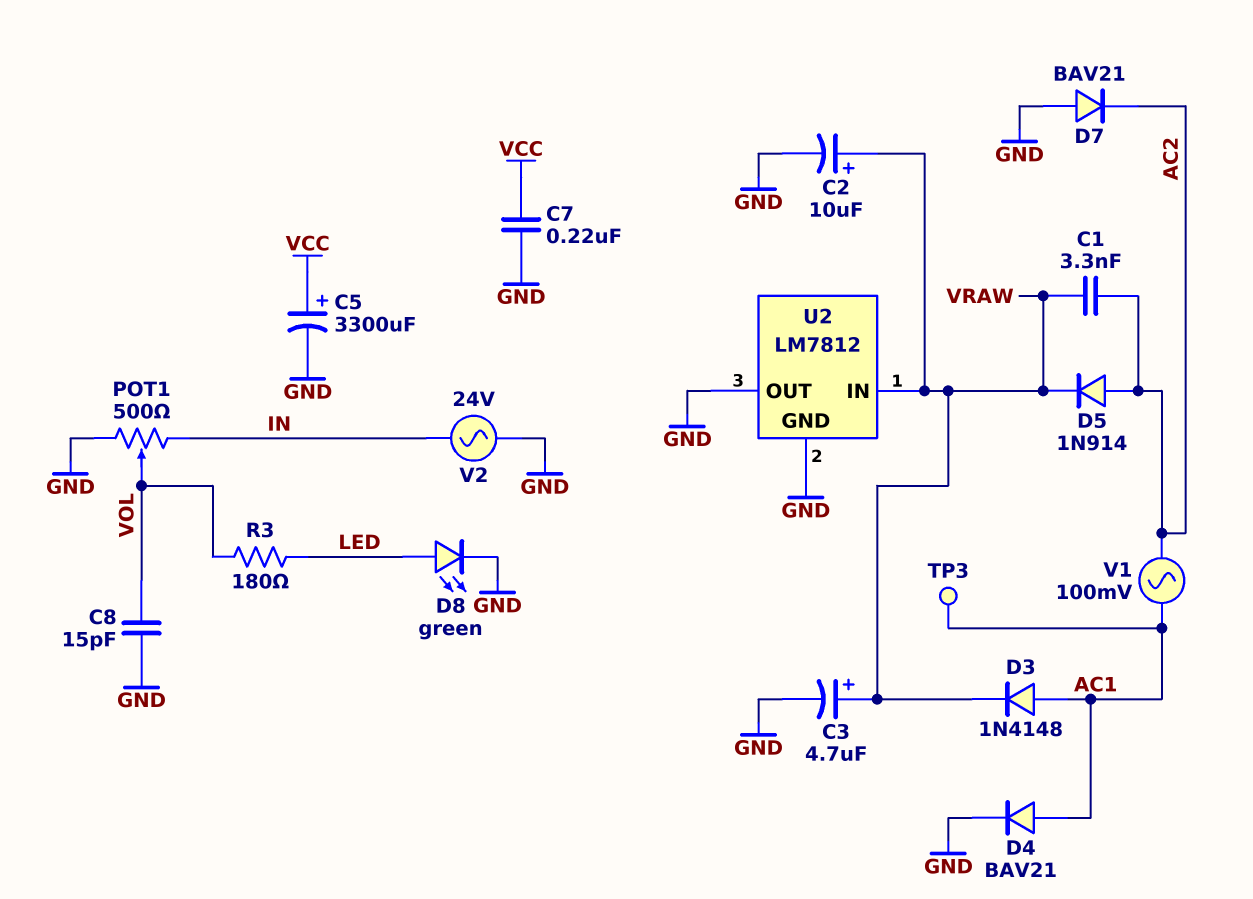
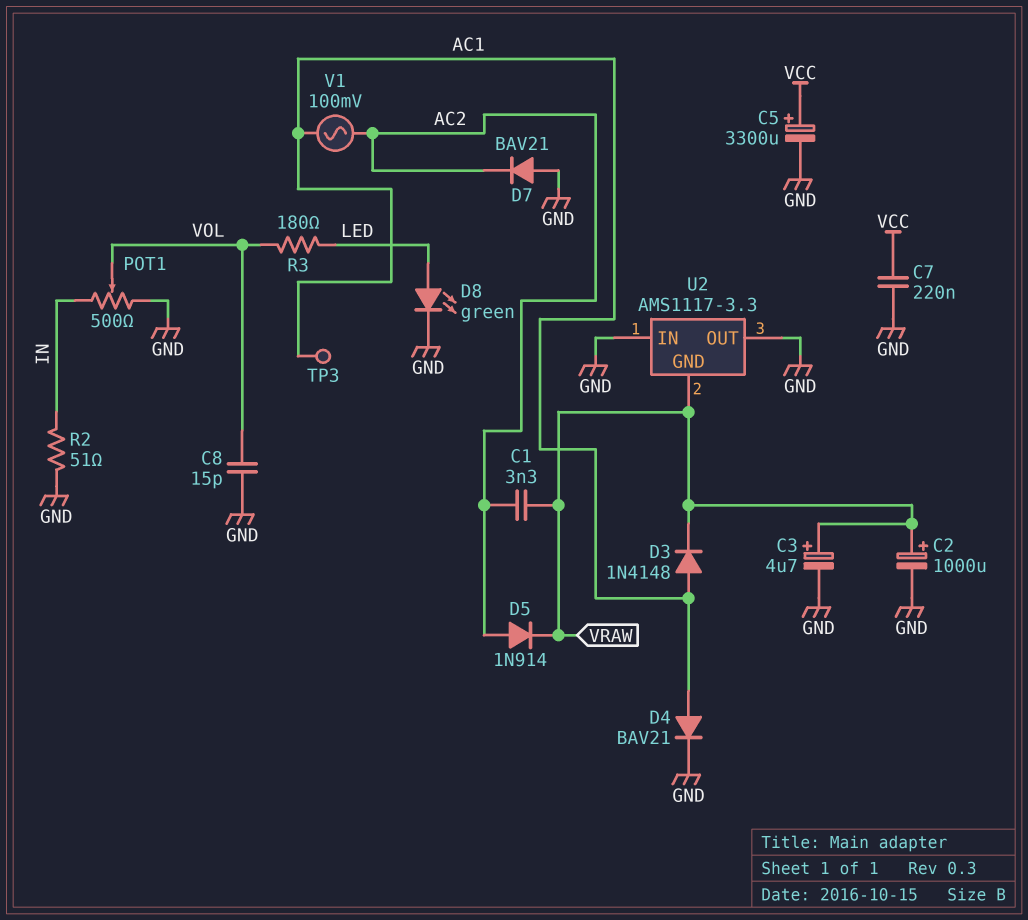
C2: 10uF (plus VRAW, minus GND) -> 1000uF (plus VRAW, minus GND)
R2: none -> 51 (GND, IN)
U2: LM7812 -> AMS1117-3.3
U2 pin GND: GND -> VRAW
U2 pin IN: VRAW -> GND
V2: AC 24V (GND, IN) -> none

